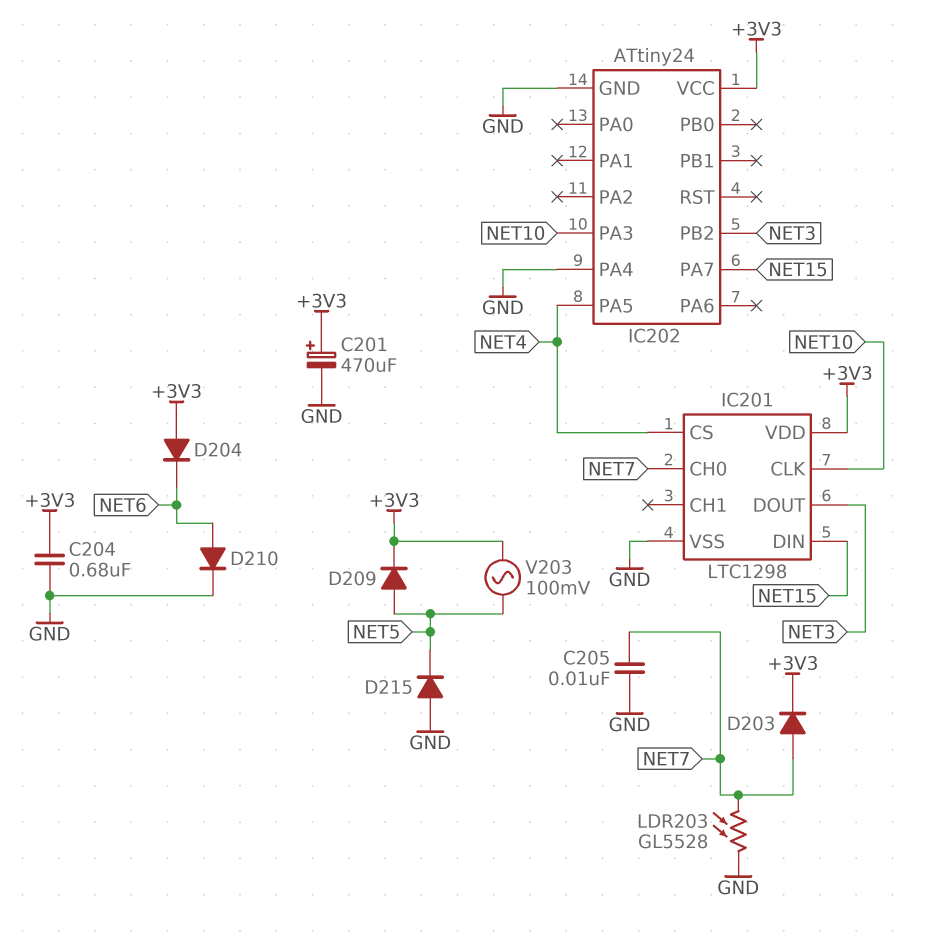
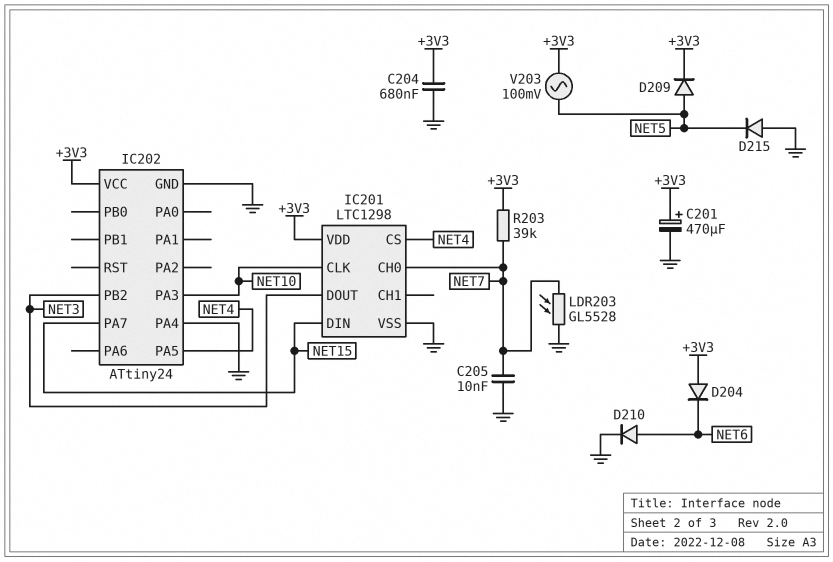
D203: diode (A NET7, K +3V3) -> none
R203: none -> 39k (+3V3, NET7)

